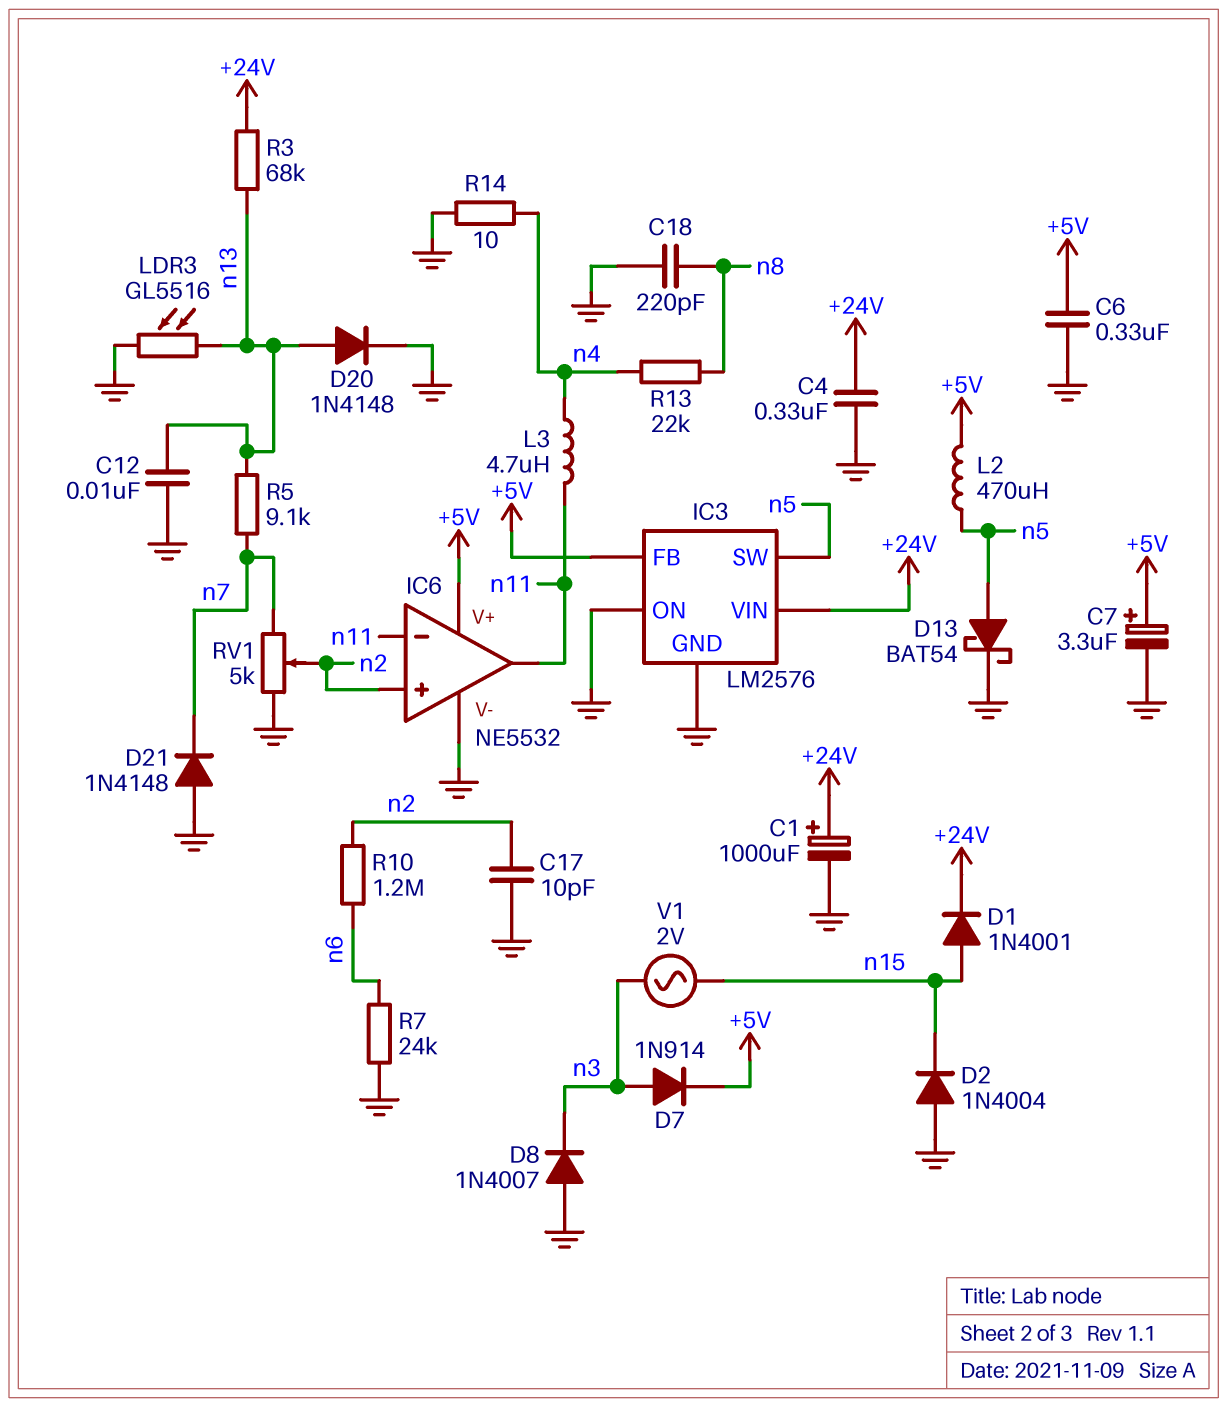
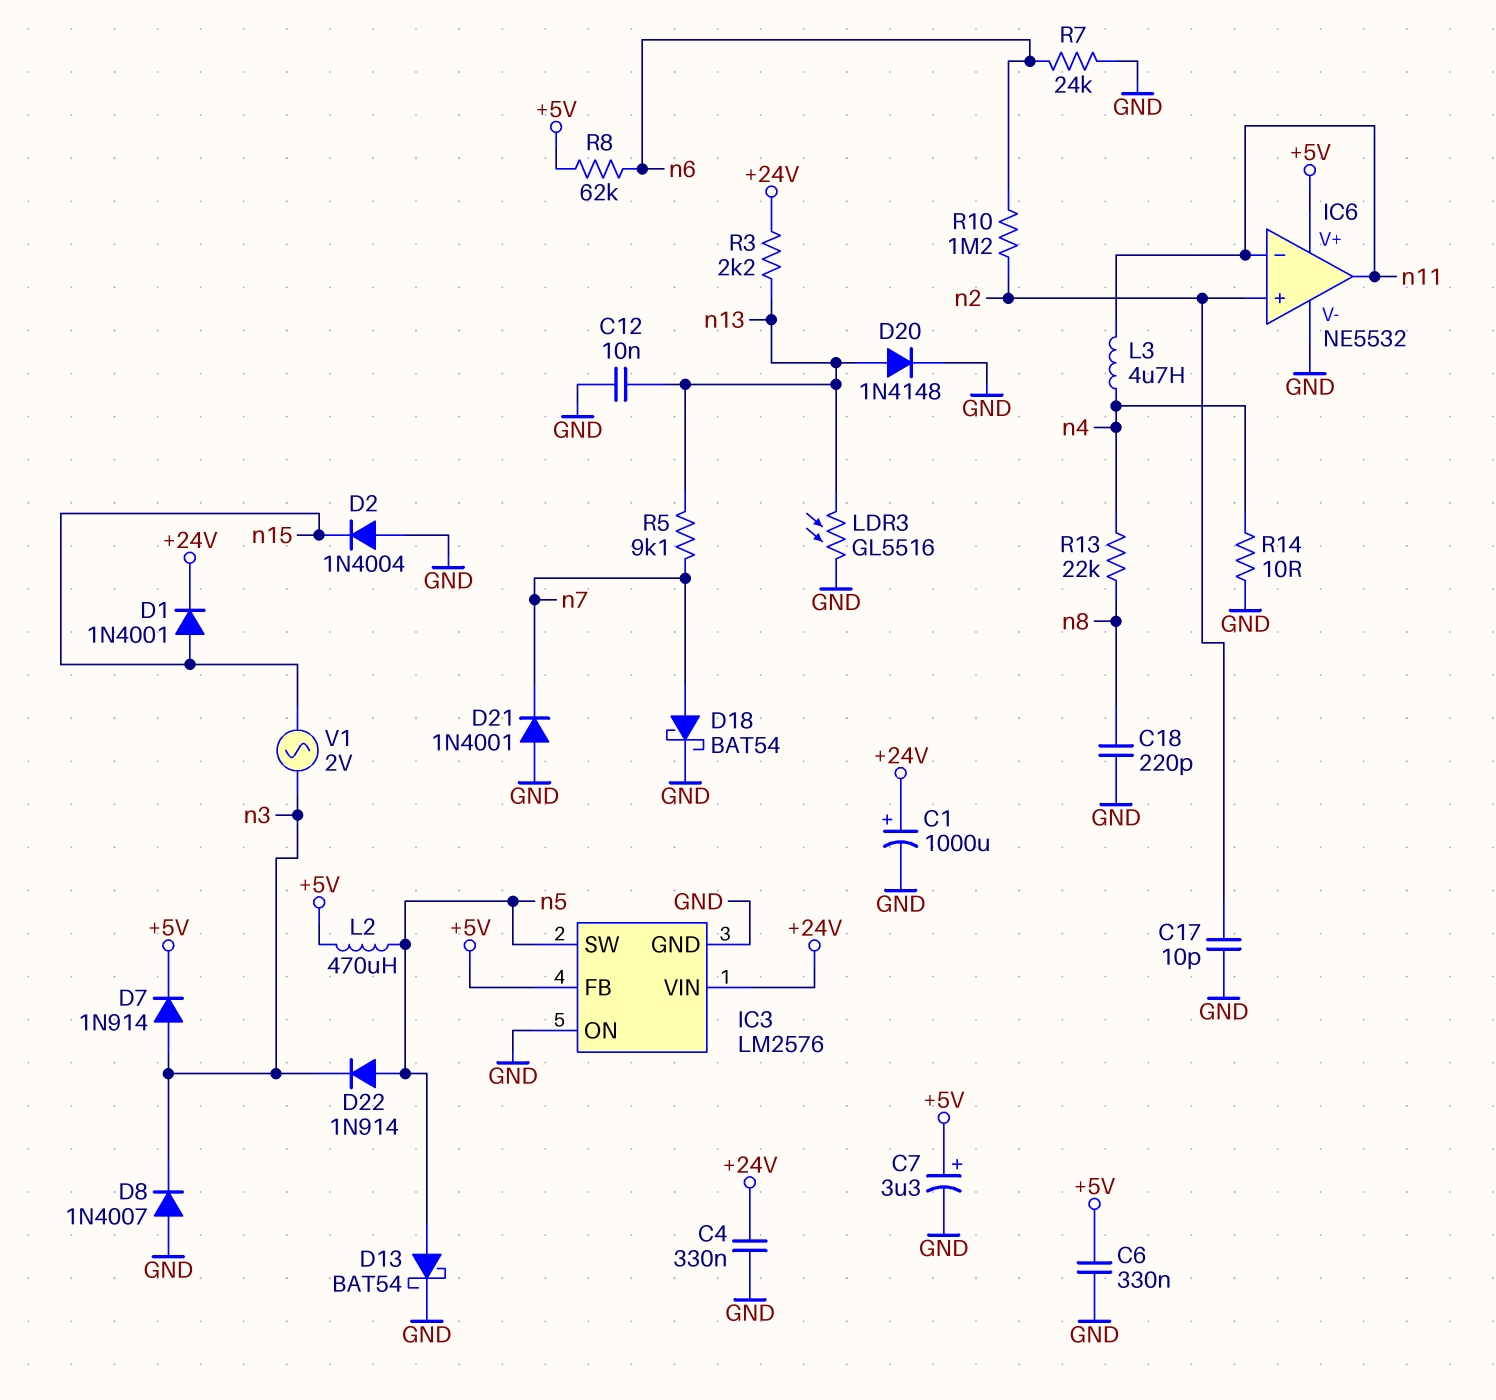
D18: none -> schottky BAT54 (A n7, K GND)
D21: diode 1N4148 (A GND, K n7) -> diode 1N4001 (A GND, K n7)
D22: none -> diode 1N914 (A n5, K n3)
R3: 68k (+24V, n13) -> 2.2k (+24V, n13)
R8: none -> 62k (+5V, n6)
RV1: 5k (GND, n7, wiper n2) -> none

